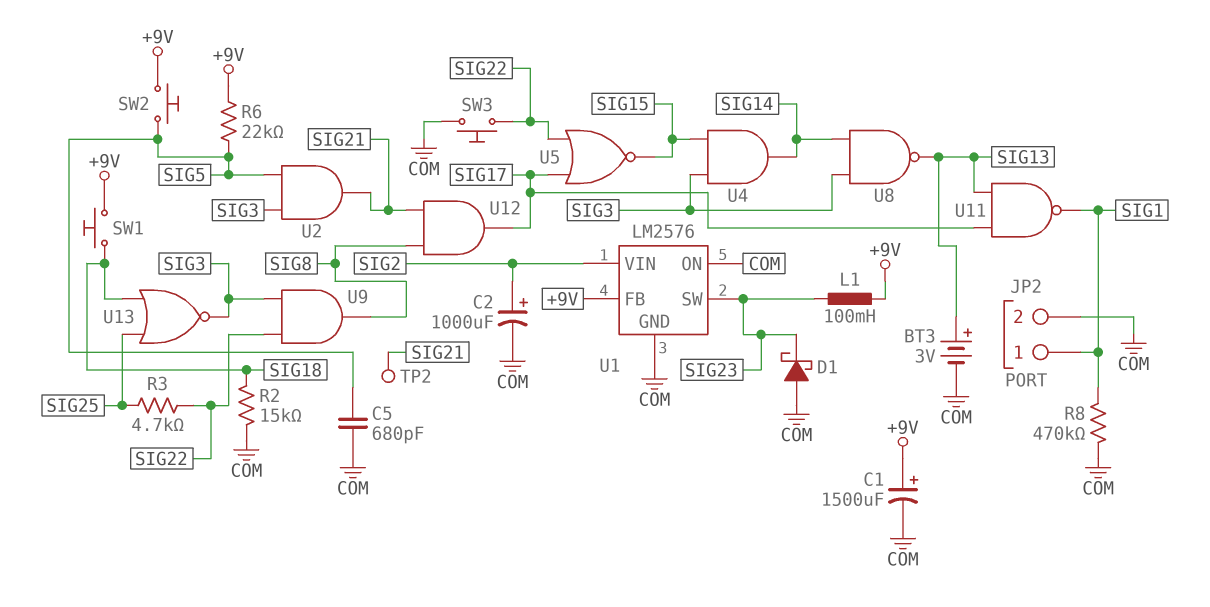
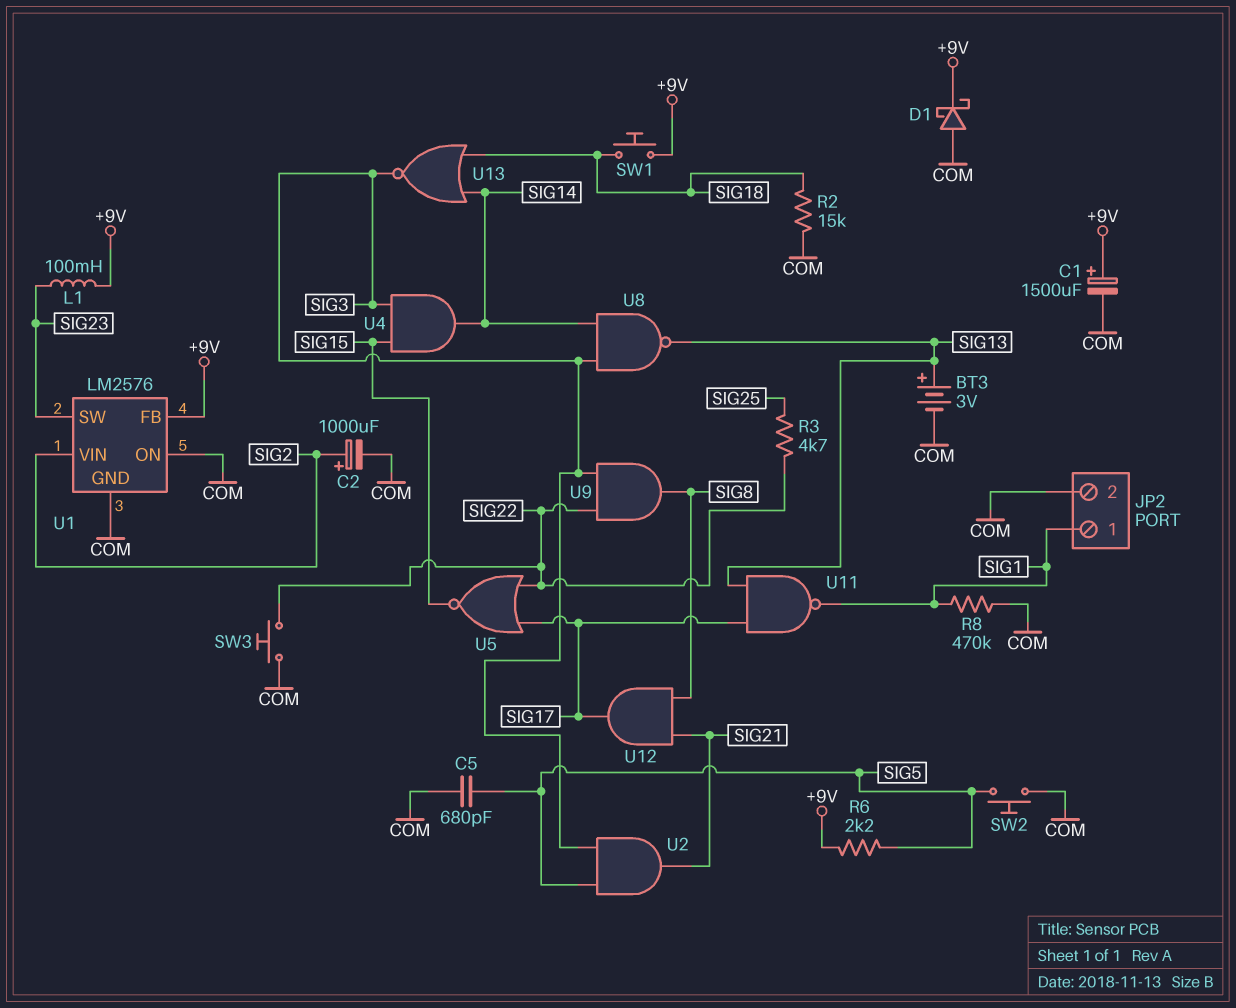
D1: schottky (A COM, K SIG23) -> schottky (A COM, K +9V)
R6: 22k (+9V, SIG5) -> 2.2k (+9V, SIG5)
SW2: button (+9V, SIG5) -> button (COM, SIG5)
TP2: test point (SIG21) -> none
U13: NOR (in SIG18, in SIG25, out SIG3) -> NOR (in SIG14, in SIG18, out SIG3)

